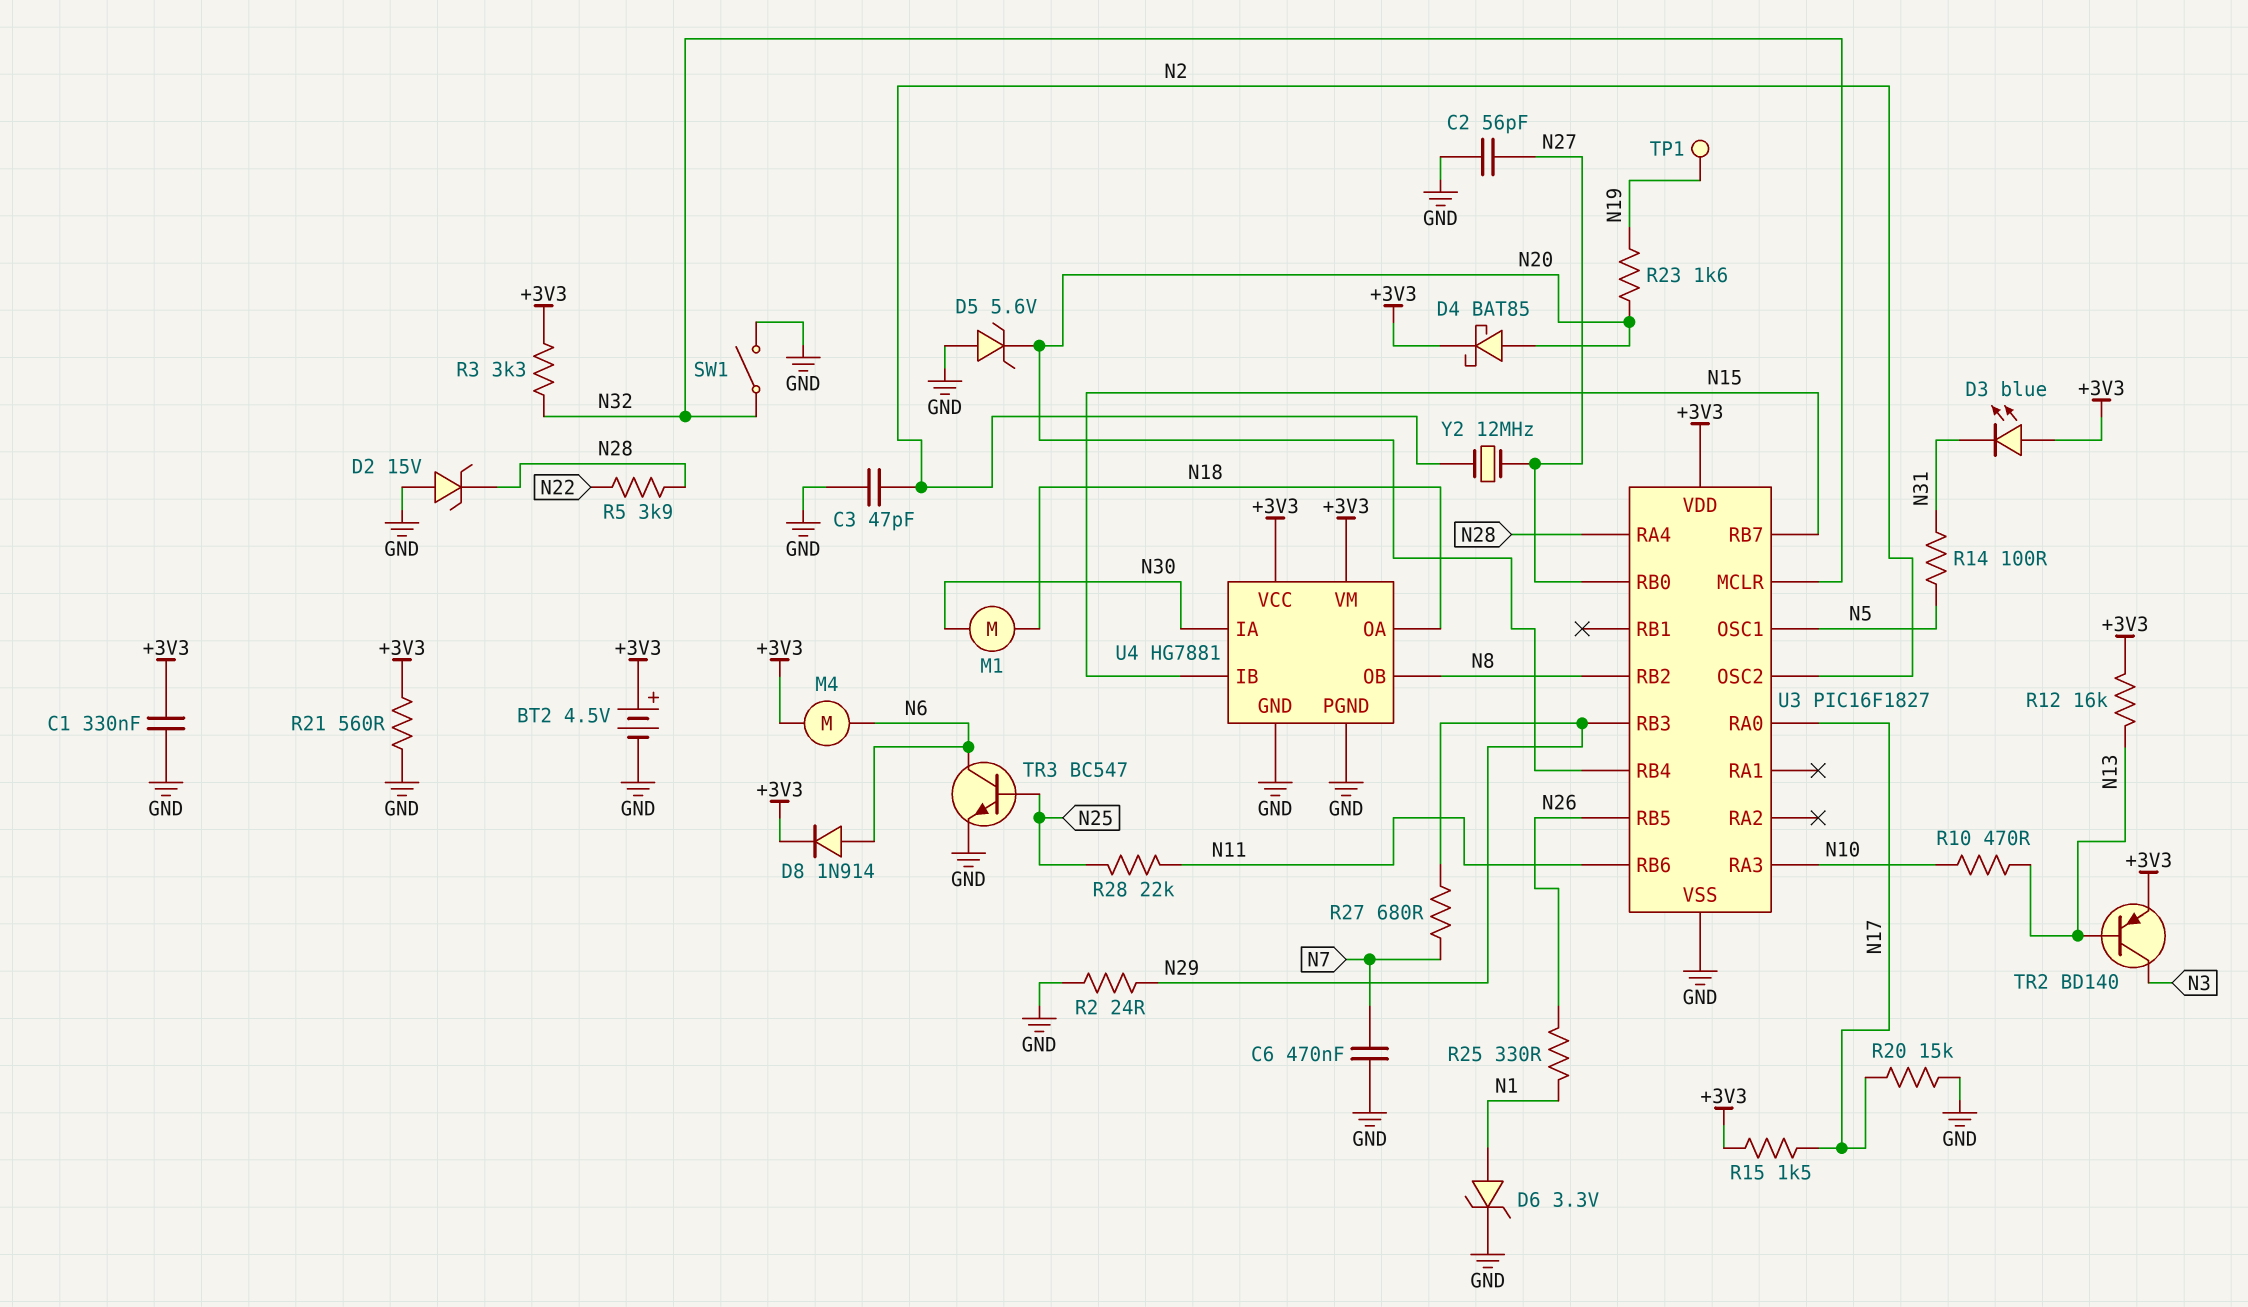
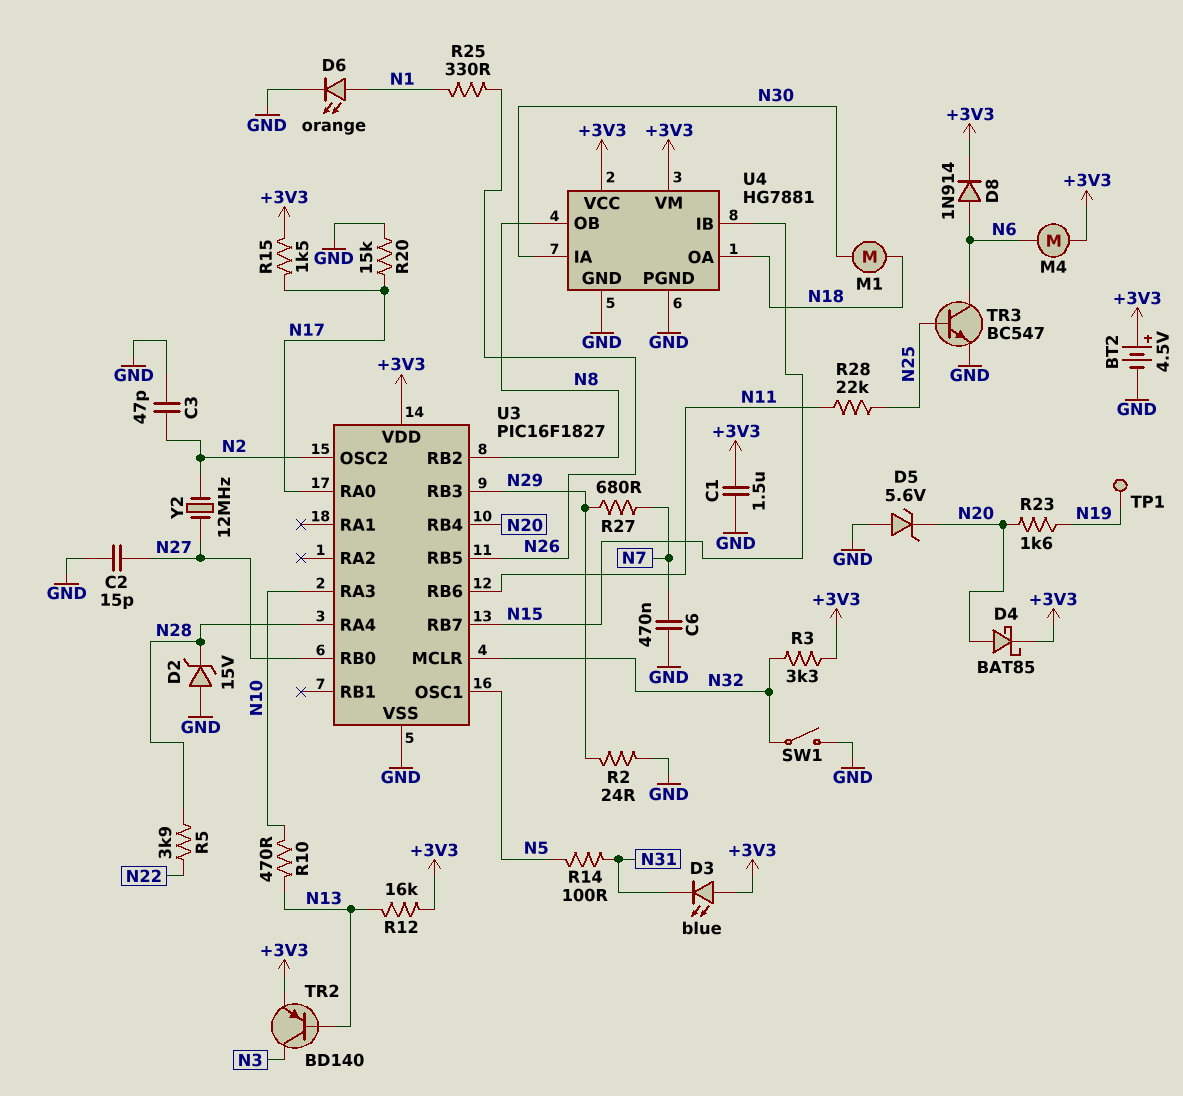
C1: 330nF (+3V3, GND) -> 1.5uF (+3V3, GND)
C2: 56pF (GND, N27) -> 15pF (GND, N27)
D6: zener 3.3V (A N1, K GND) -> LED orange (A N1, K GND)
R21: 560 (+3V3, GND) -> none

